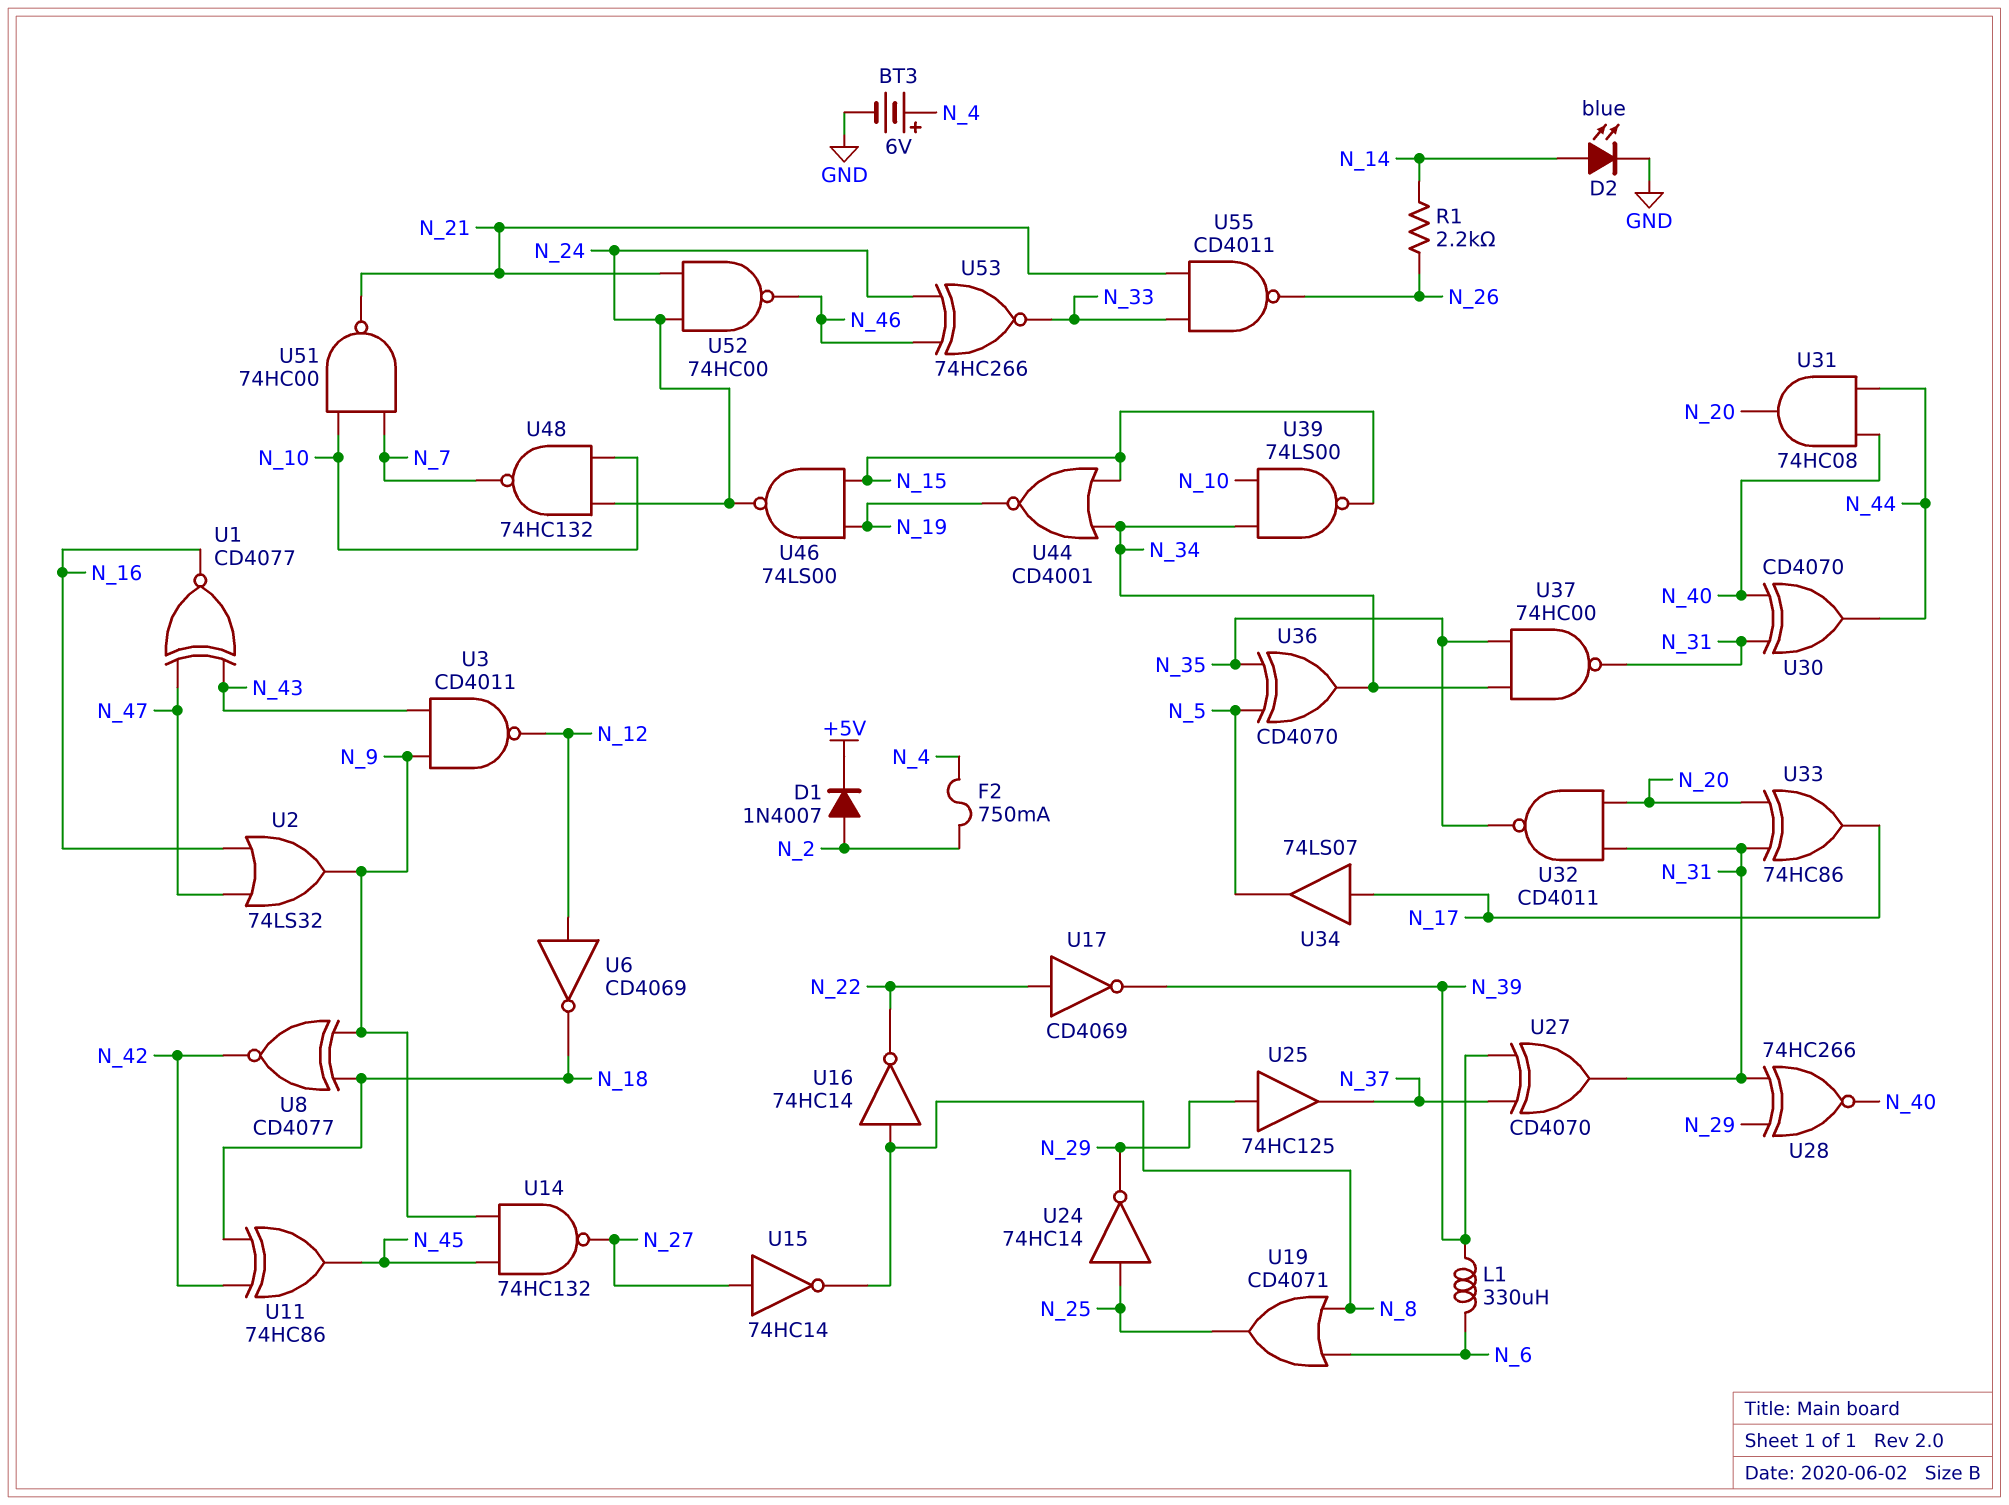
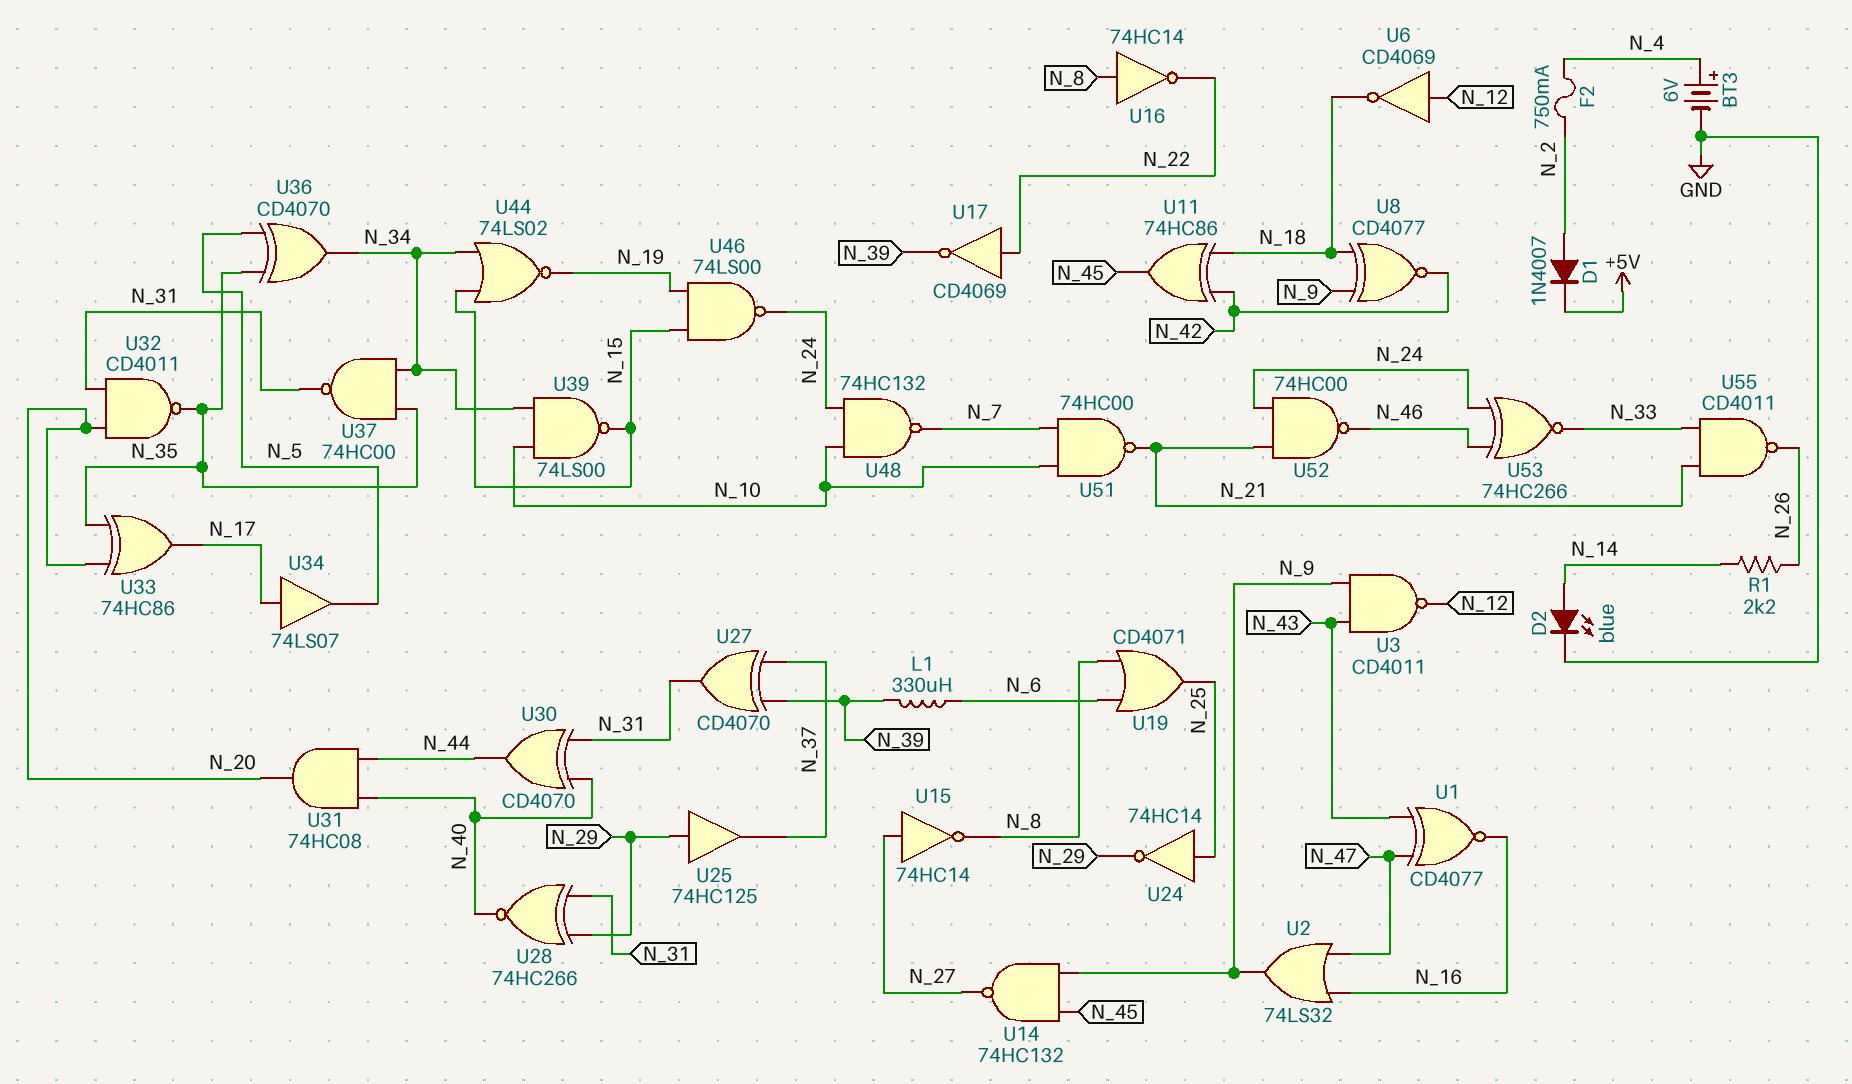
U33: XOR 74HC86 (in N_20, in N_31, out N_17) -> XOR 74HC86 (in N_20, in N_35, out N_17)
U44: NOR CD4001 (in N_15, in N_34, out N_19) -> NOR 74LS02 (in N_15, in N_34, out N_19)

